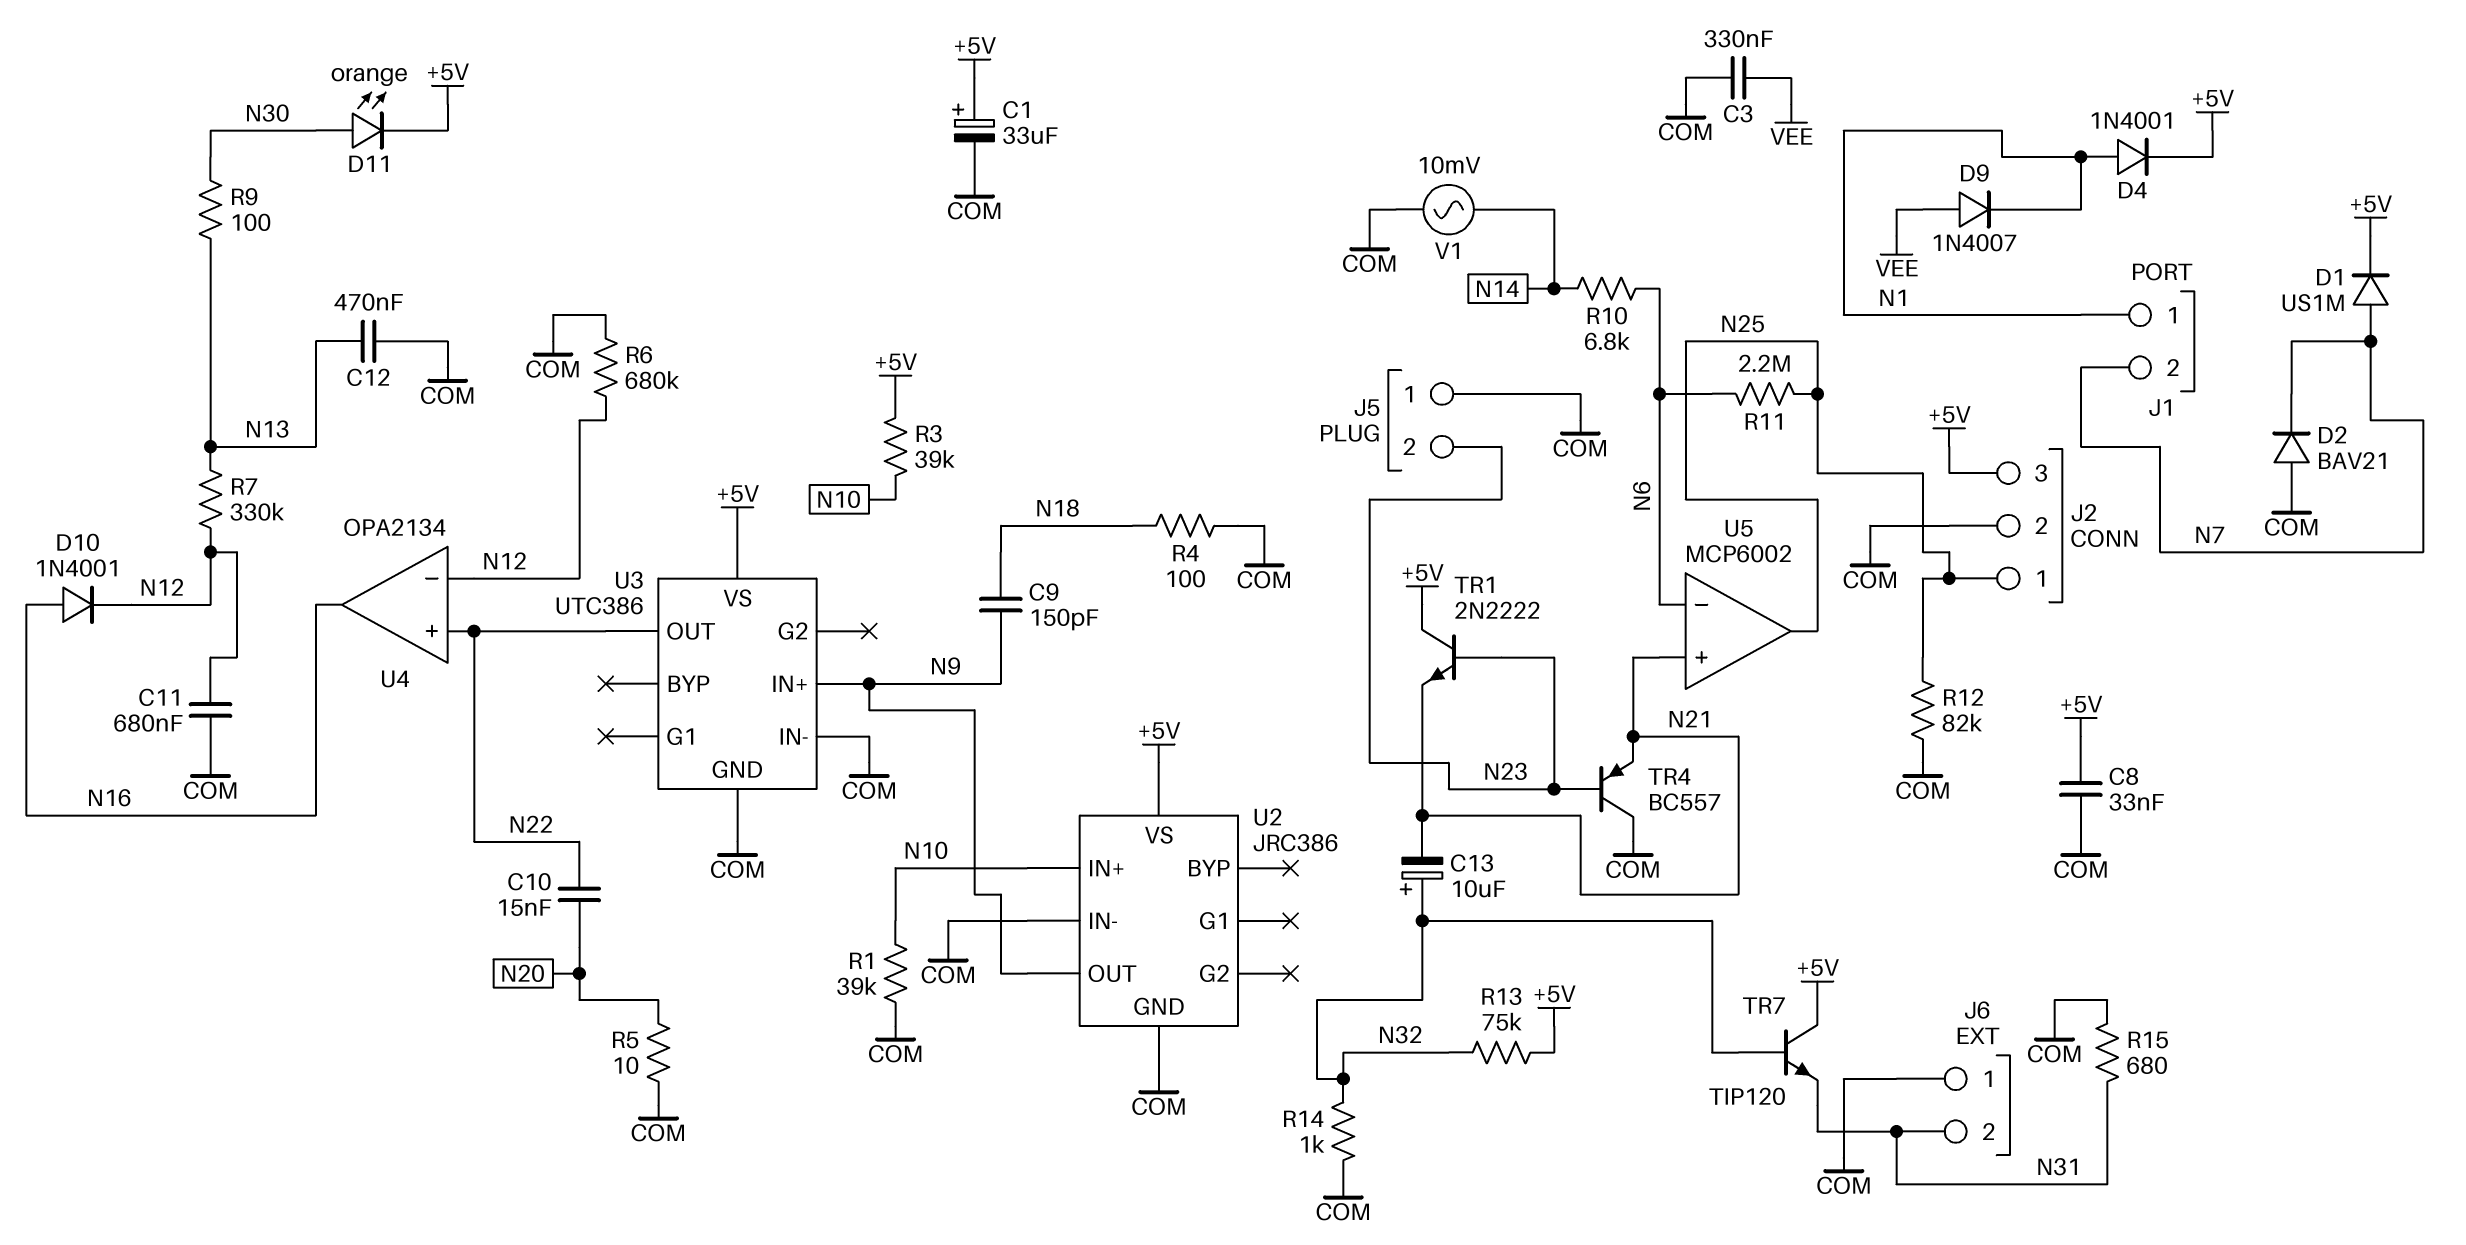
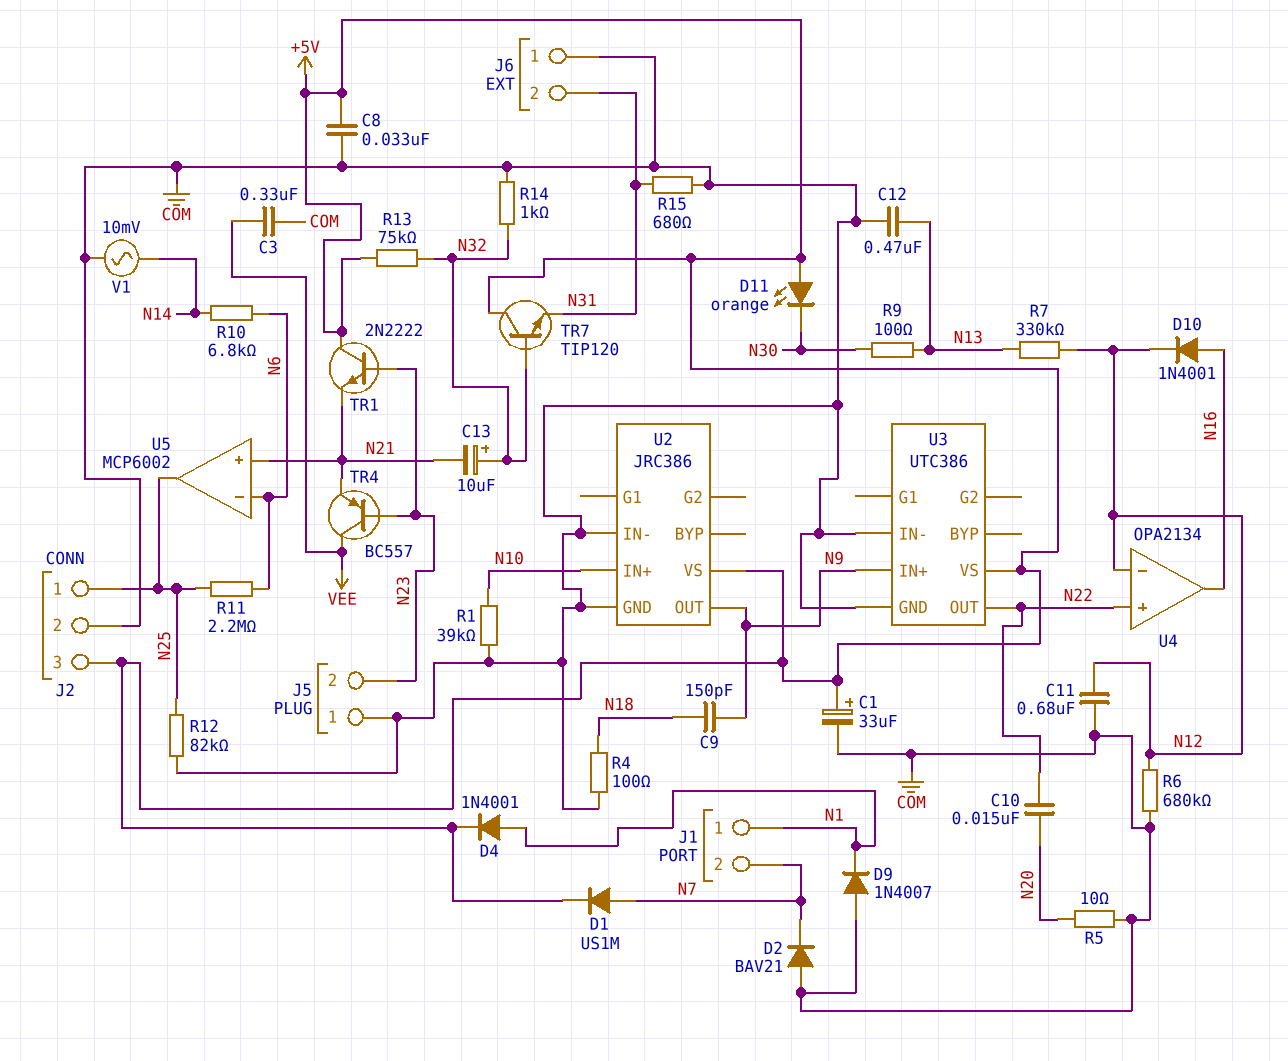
D9: diode 1N4007 (A VEE, K N1) -> diode 1N4007 (A COM, K N1)
D11: LED orange (A N30, K +5V) -> LED orange (A +5V, K N30)
R3: 39k (+5V, N10) -> none
TR4: PNP BC557 (B N23, C COM, E N21) -> PNP BC557 (B N23, C VEE, E N21)

